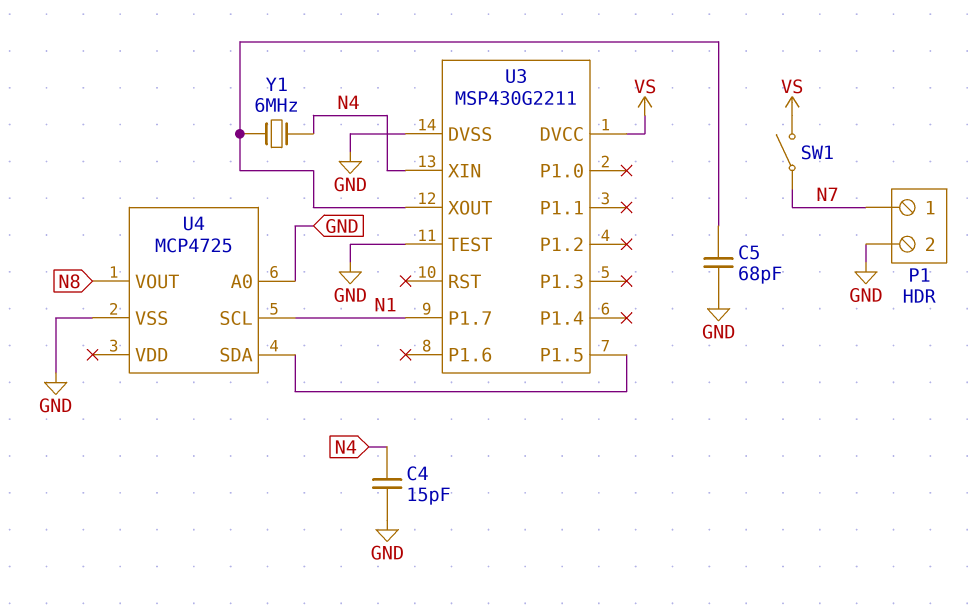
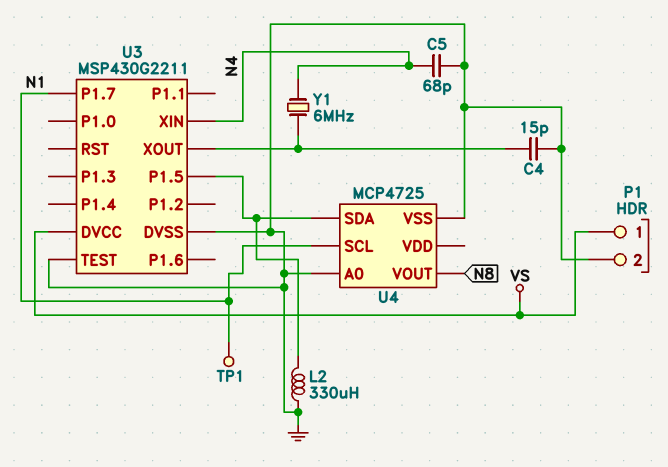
C4: 15pF (GND, N4) -> 15pF (GND, U3/XOUT)
C5: 68pF (GND, U3/XOUT) -> 68pF (GND, N4)
L2: none -> 330uH (GND, U3/P1.5)
P1 pin 1: N7 -> VS
SW1: switch (N7, VS) -> none
TP1: none -> test point (N1)

